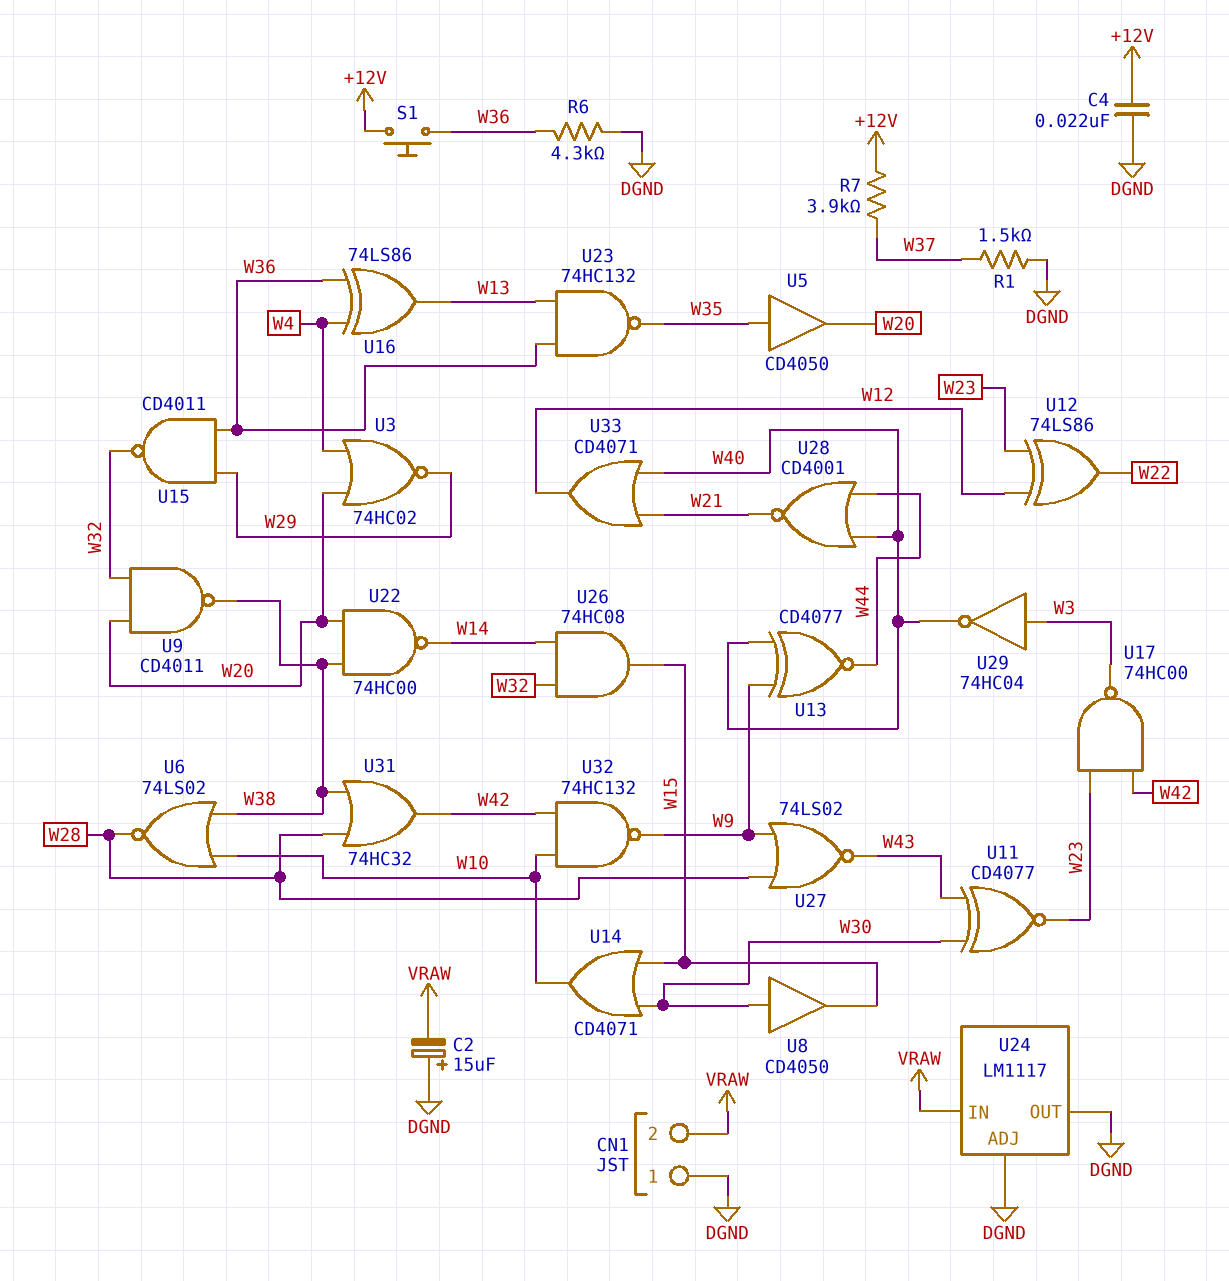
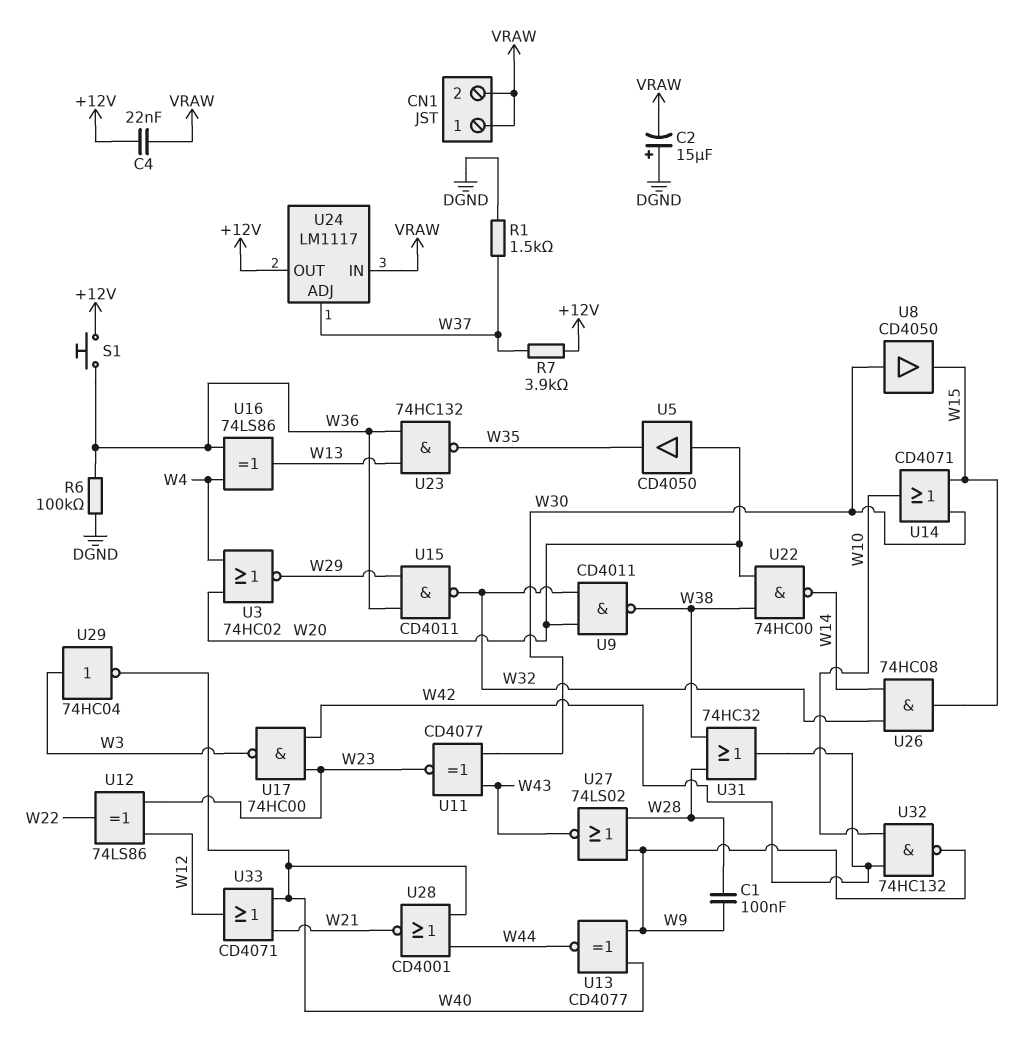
C1: none -> 100nF (W9, W28)
C4: 22nF (+12V, DGND) -> 22nF (+12V, VRAW)
CN1 pin 1: DGND -> VRAW
R6: 4.3k (DGND, W36) -> 100k (DGND, W36)
U5: buffer CD4050 (in W35, out W20) -> buffer CD4050 (in W20, out W35)
U6: NOR 74LS02 (in W10, in W38, out W28) -> none
U24 pin ADJ: DGND -> W37
U24 pin OUT: DGND -> +12V

